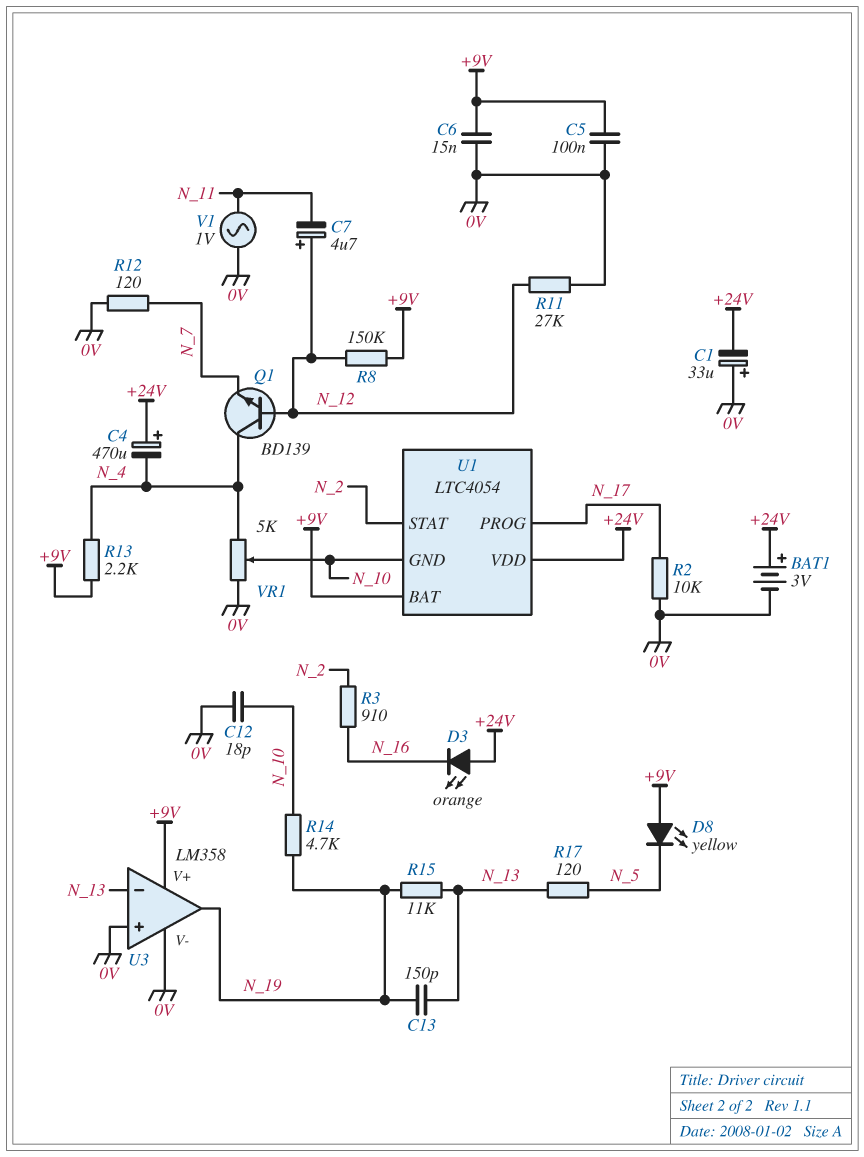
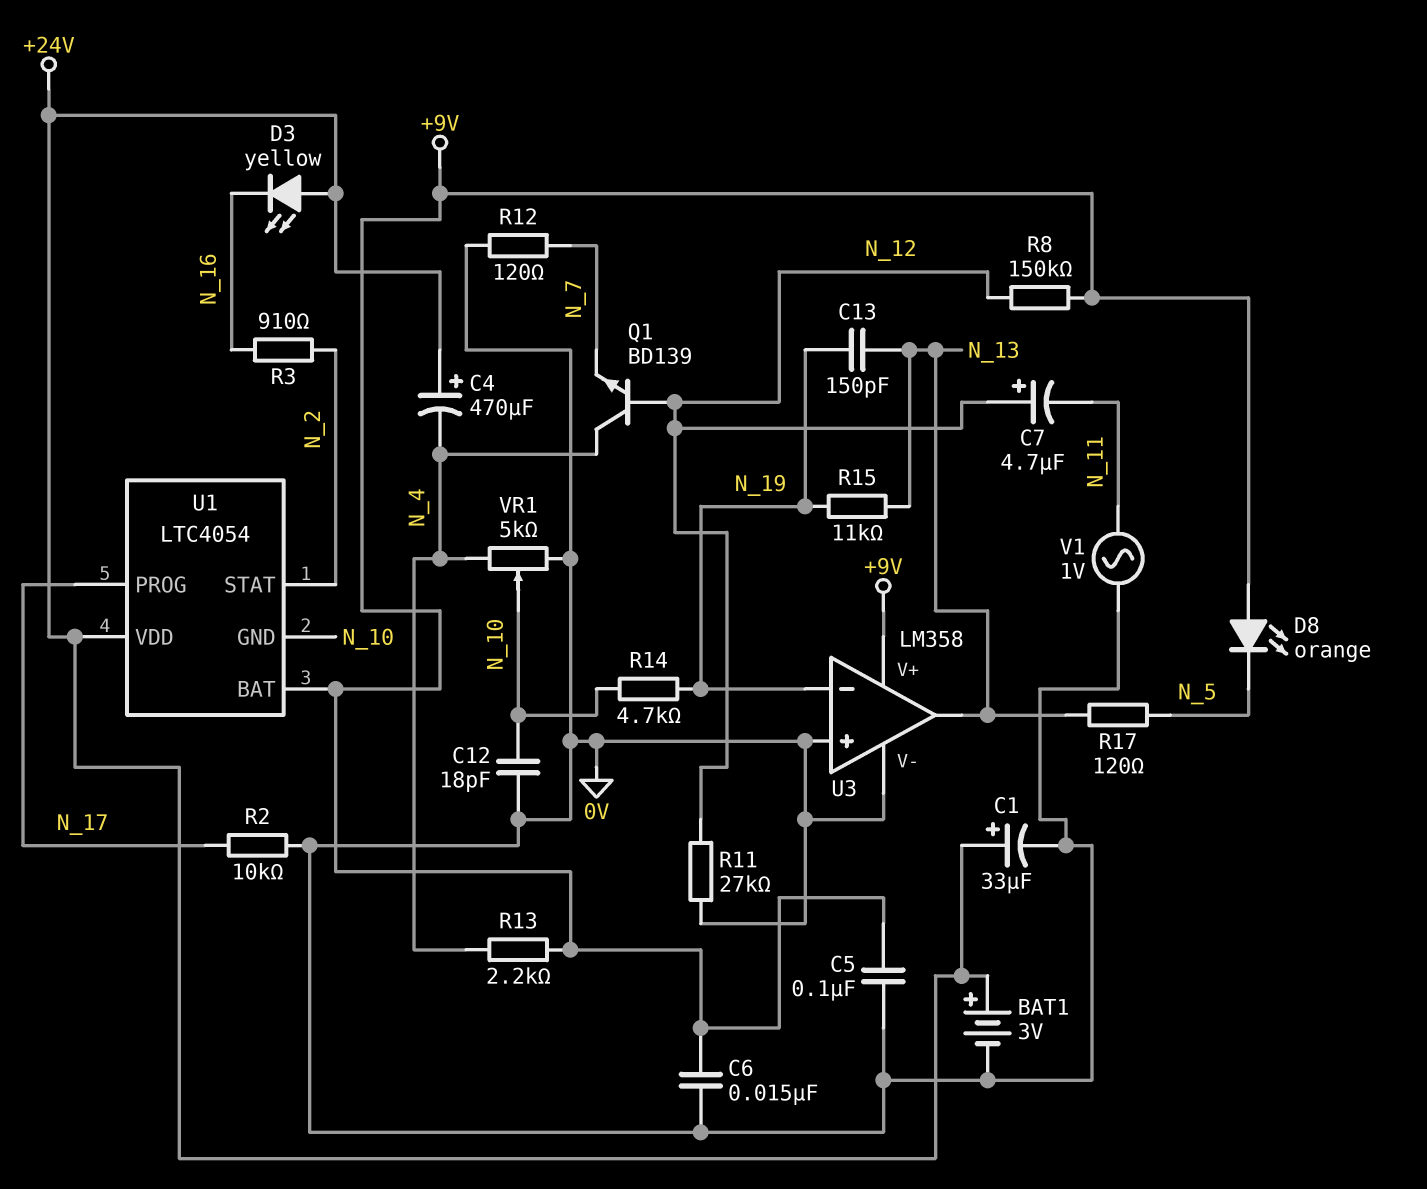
C1: 33uF (plus 0V, minus +24V) -> 33uF (plus +24V, minus 0V)
D3: LED orange (A +24V, K N_16) -> LED yellow (A +24V, K N_16)
D8: LED yellow (A +9V, K N_5) -> LED orange (A +9V, K N_5)
U3 pin in-: N_13 -> N_19
U3 pin out: N_19 -> N_13

